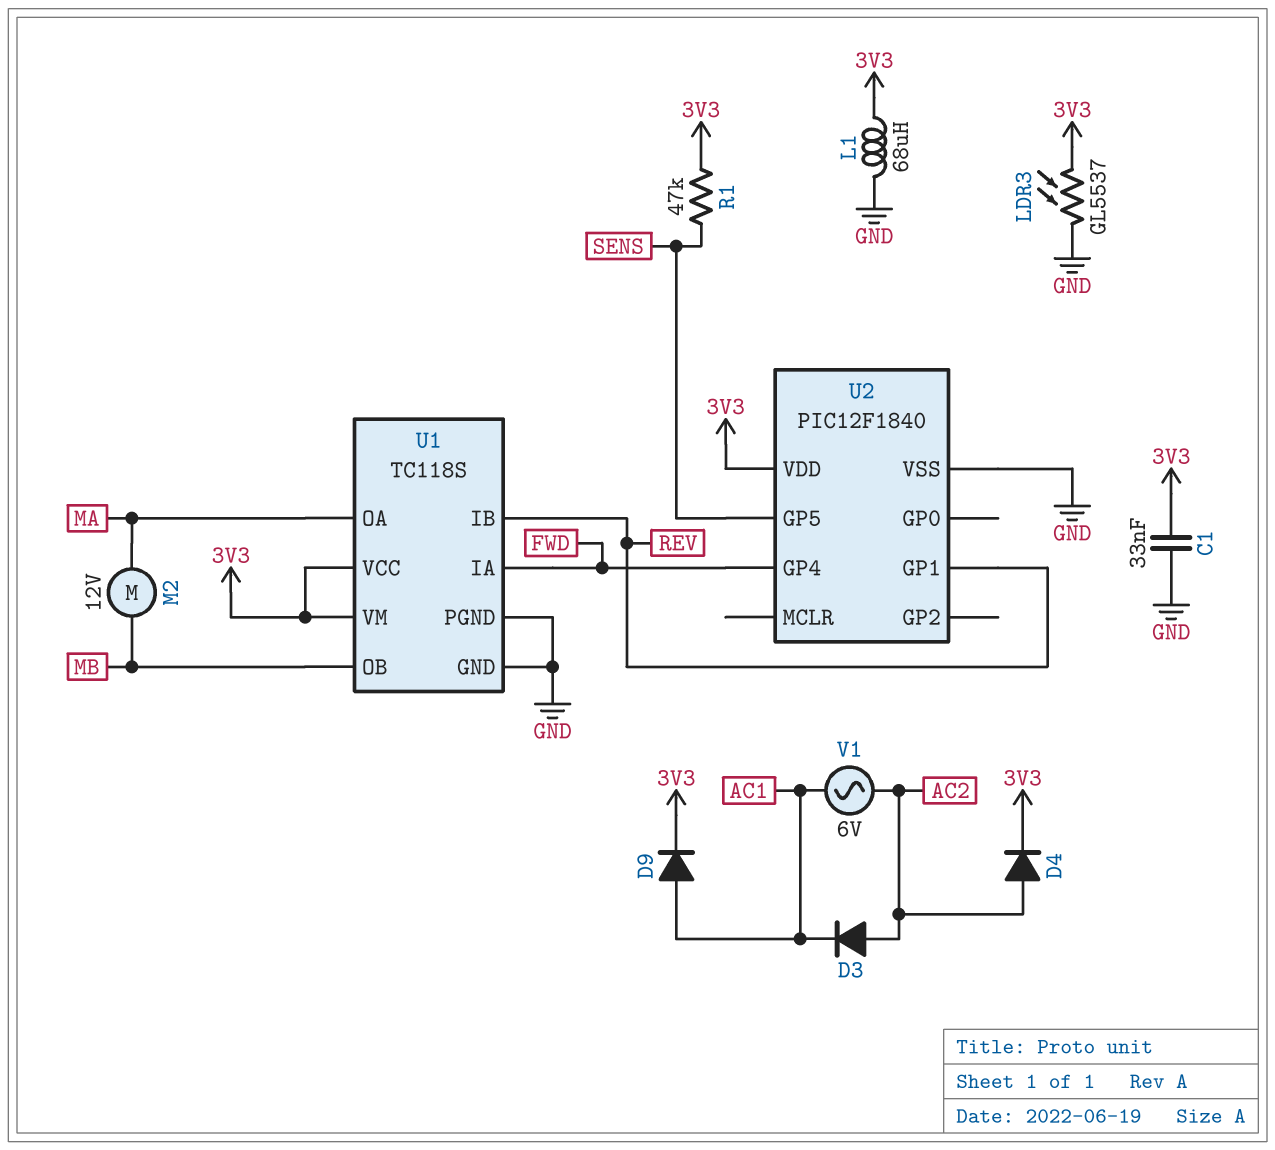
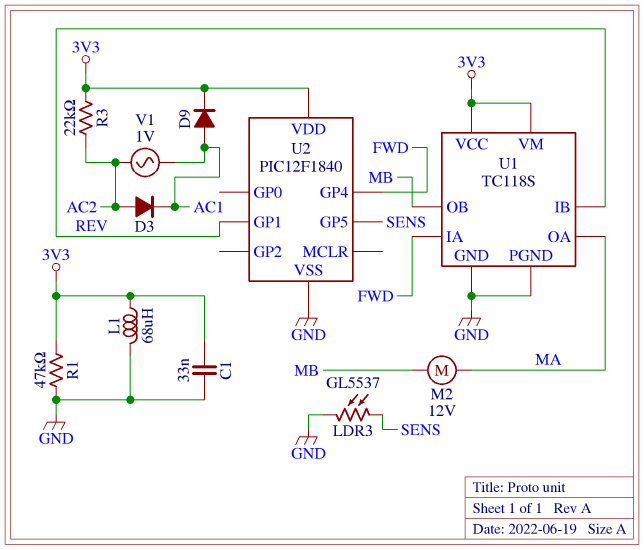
D4: diode (A AC2, K 3V3) -> none
LDR3: GL5537 (3V3, GND) -> GL5537 (GND, SENS)
R1: 47k (3V3, SENS) -> 47k (3V3, GND)
R3: none -> 22k (3V3, AC2)
V1: AC 6V (AC1, AC2) -> AC 1V (AC1, AC2)

